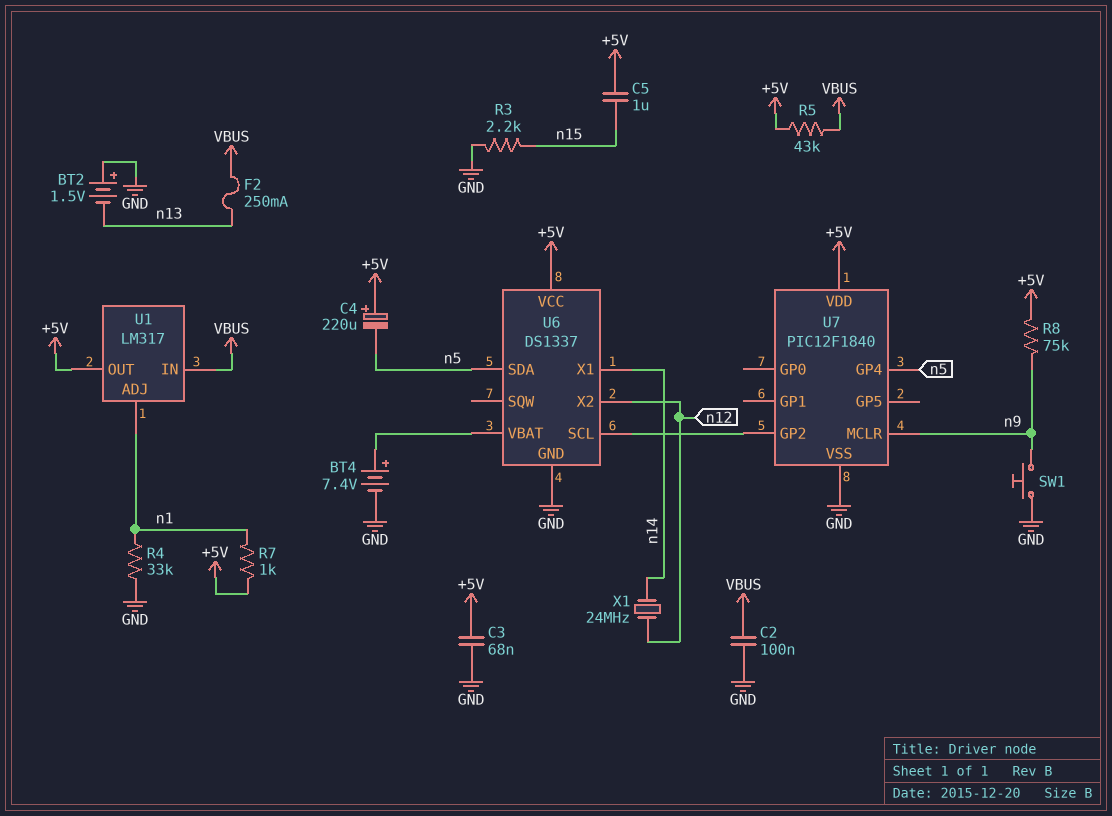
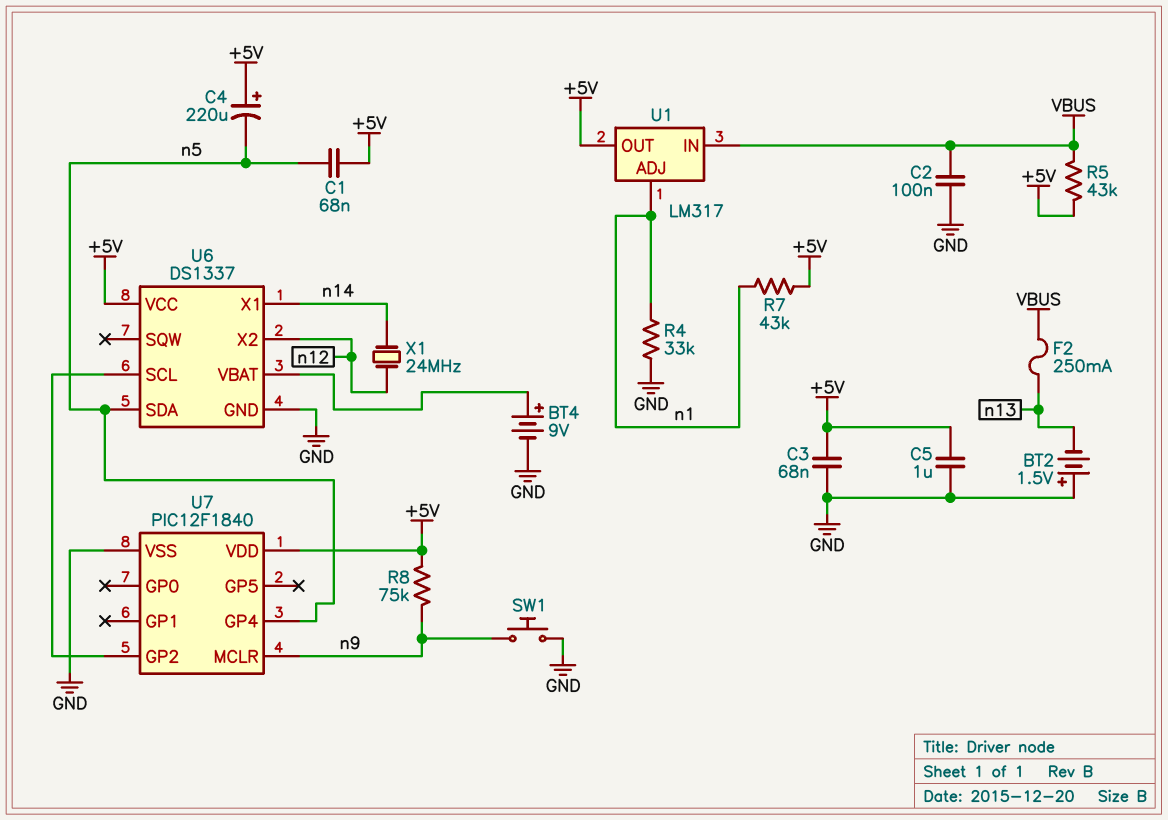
BT4: 7.4V (plus U6/VBAT, minus GND) -> 9V (plus U6/VBAT, minus GND)
C1: none -> 68nF (+5V, n5)
C5: 1uF (+5V, n15) -> 1uF (+5V, GND)
R3: 2.2k (GND, n15) -> none
R7: 1k (+5V, n1) -> 43k (+5V, n1)

